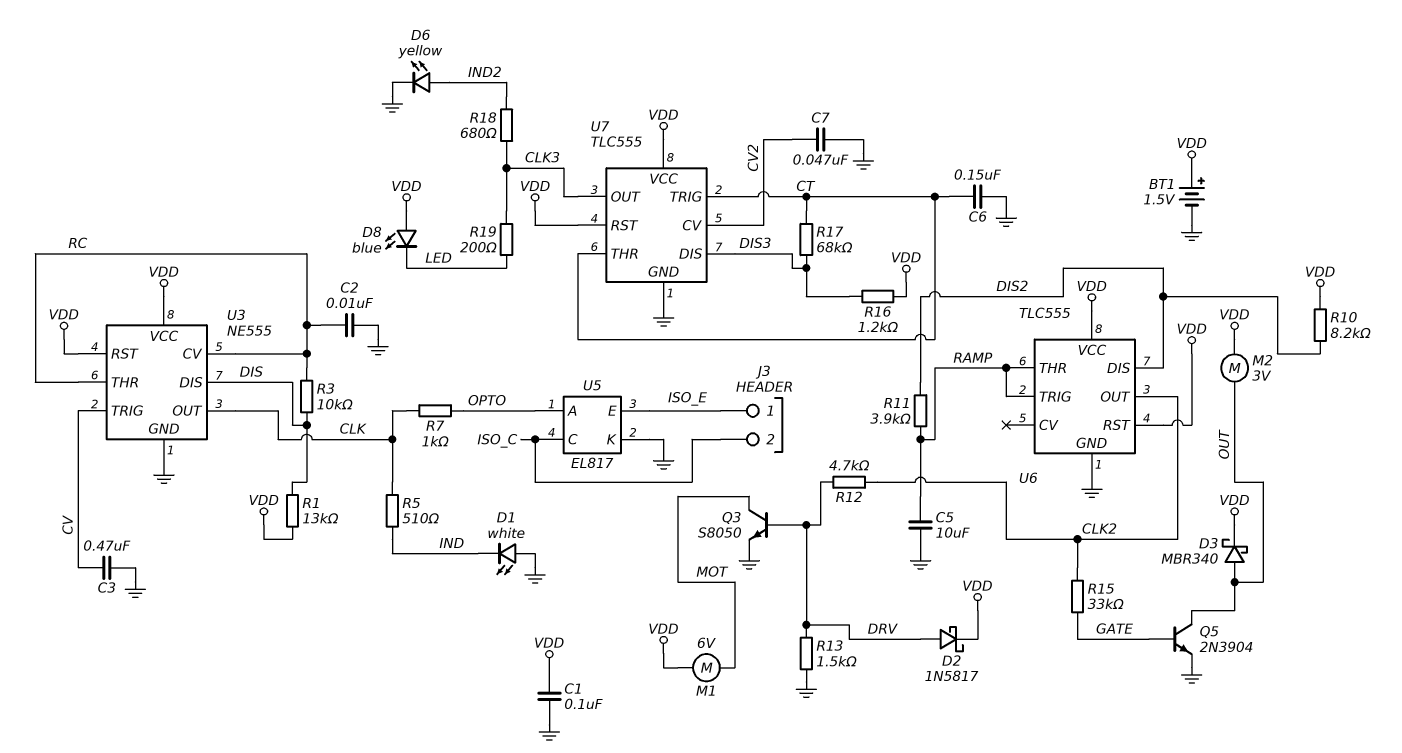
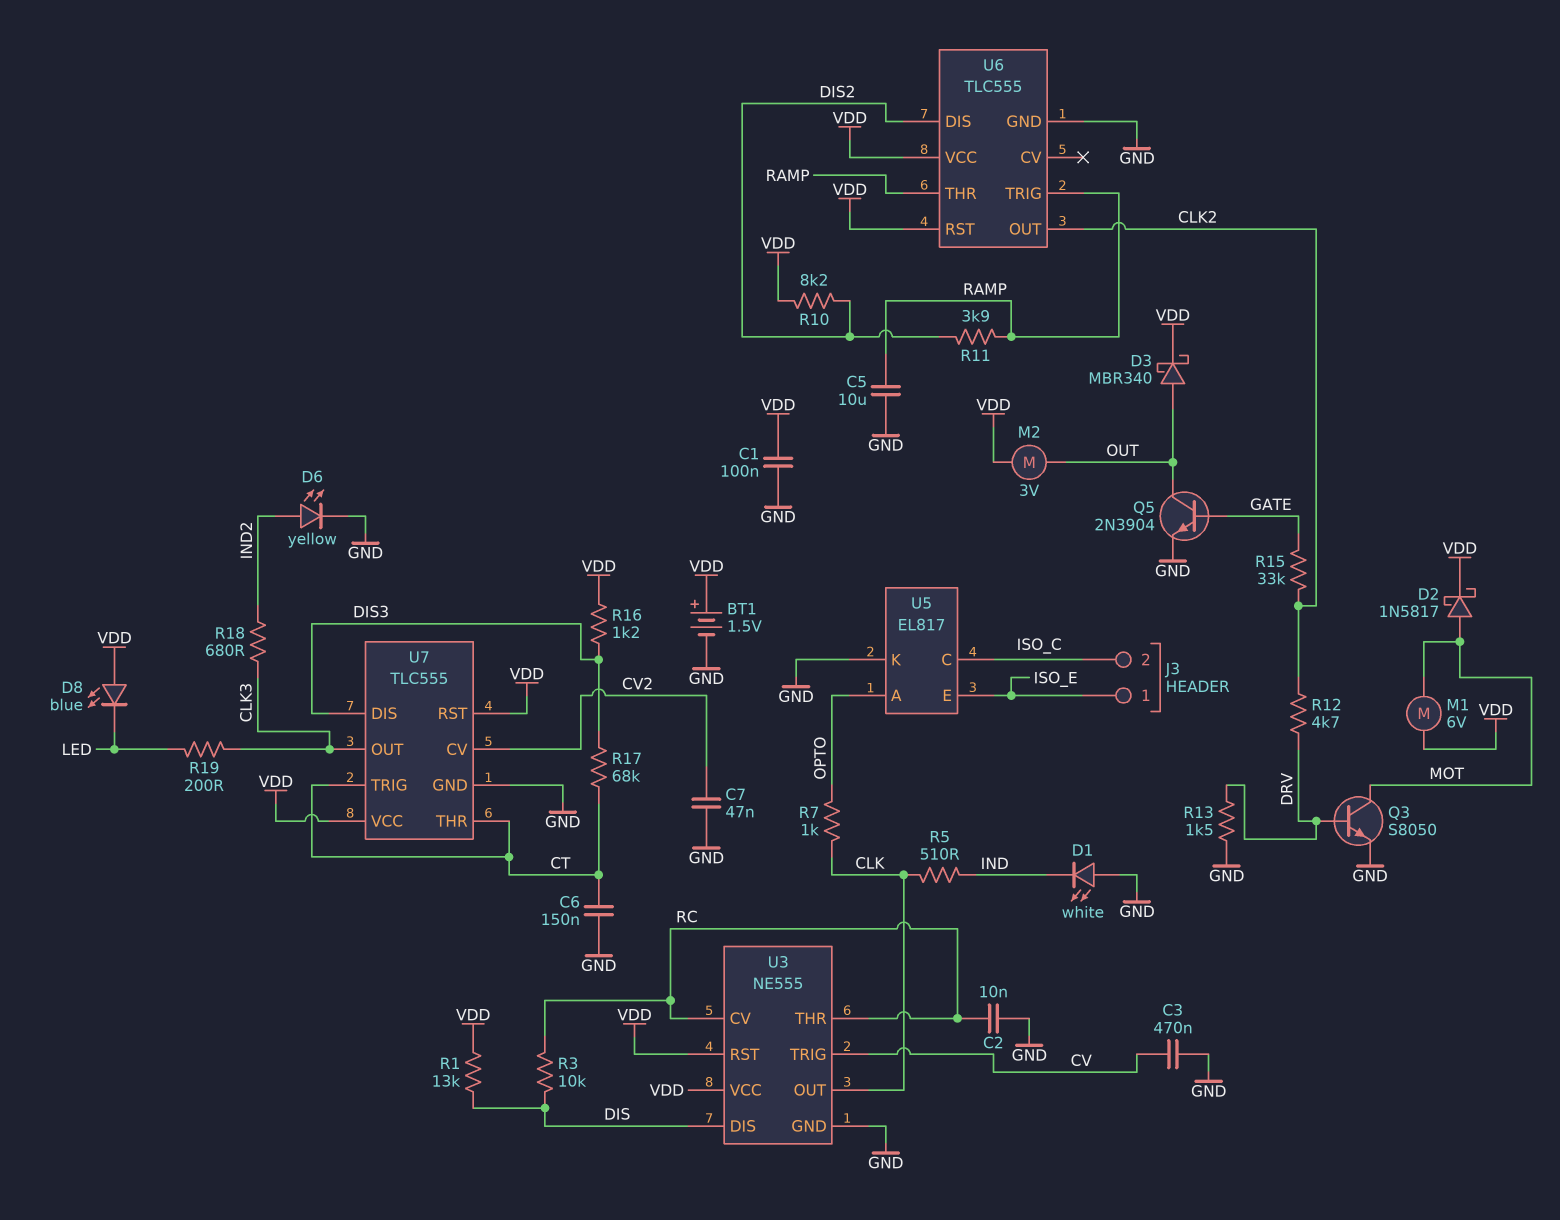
D2: schottky 1N5817 (A DRV, K VDD) -> schottky 1N5817 (A MOT, K VDD)

